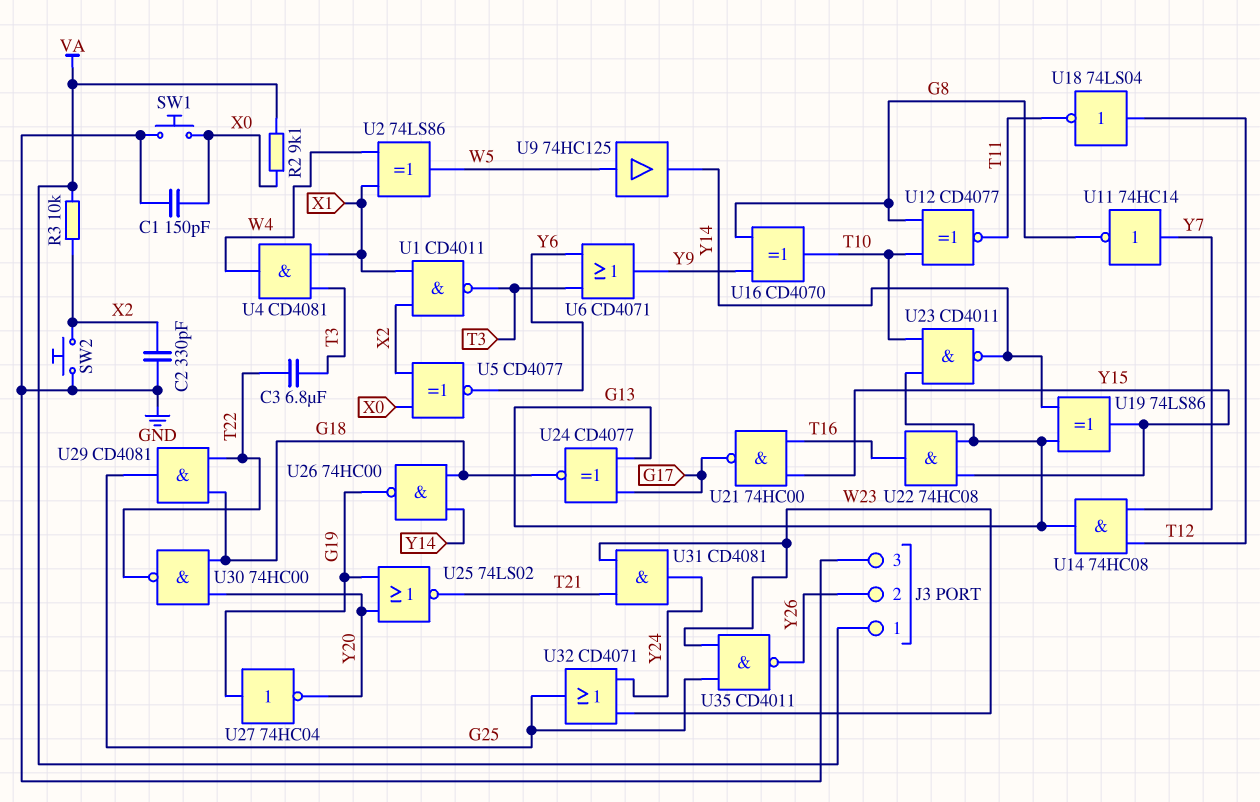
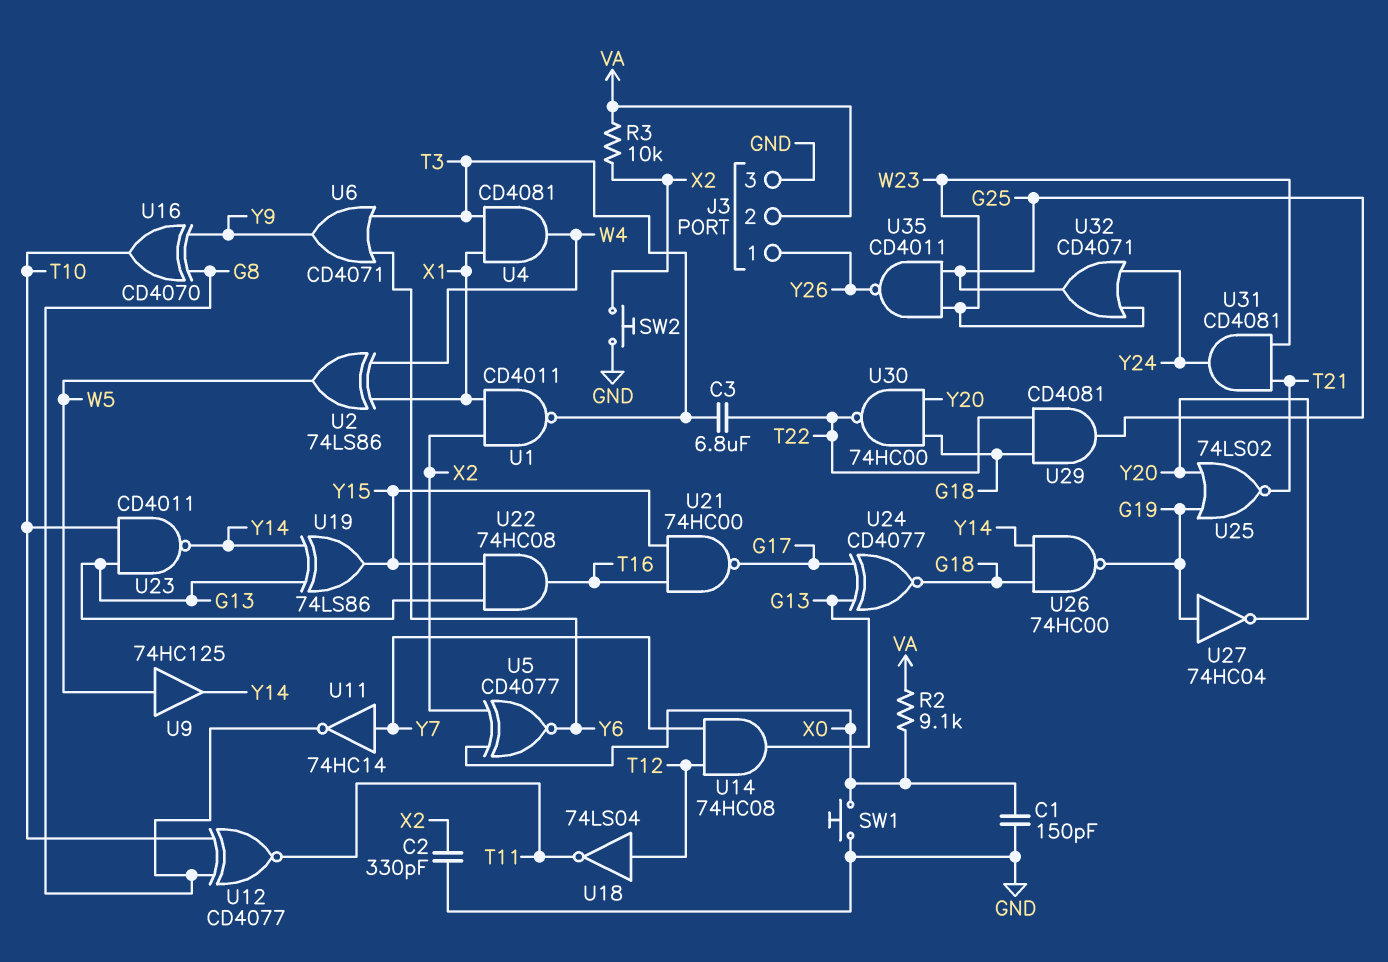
J3 pin 1: VA -> Y26
J3 pin 2: Y26 -> VA

